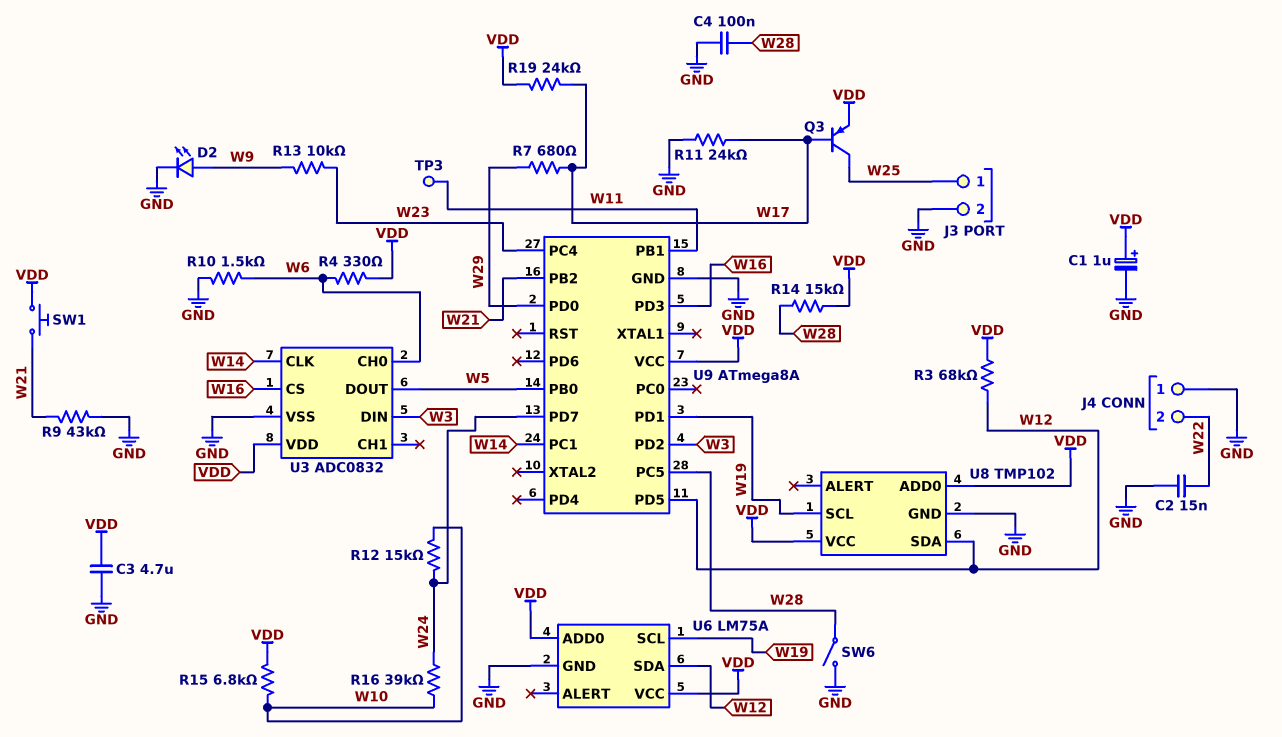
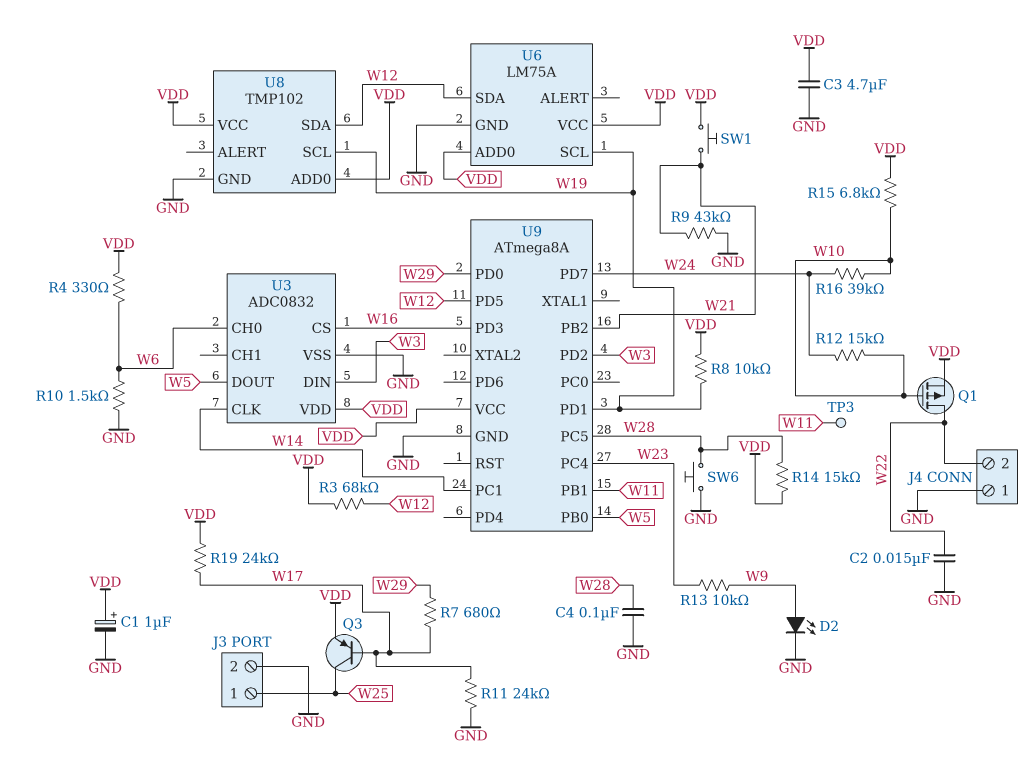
Q1: none -> PMOS (G W10, D W22, S VDD)
R8: none -> 10k (VDD, W19)
SW6: switch (GND, W28) -> button (GND, W28)

